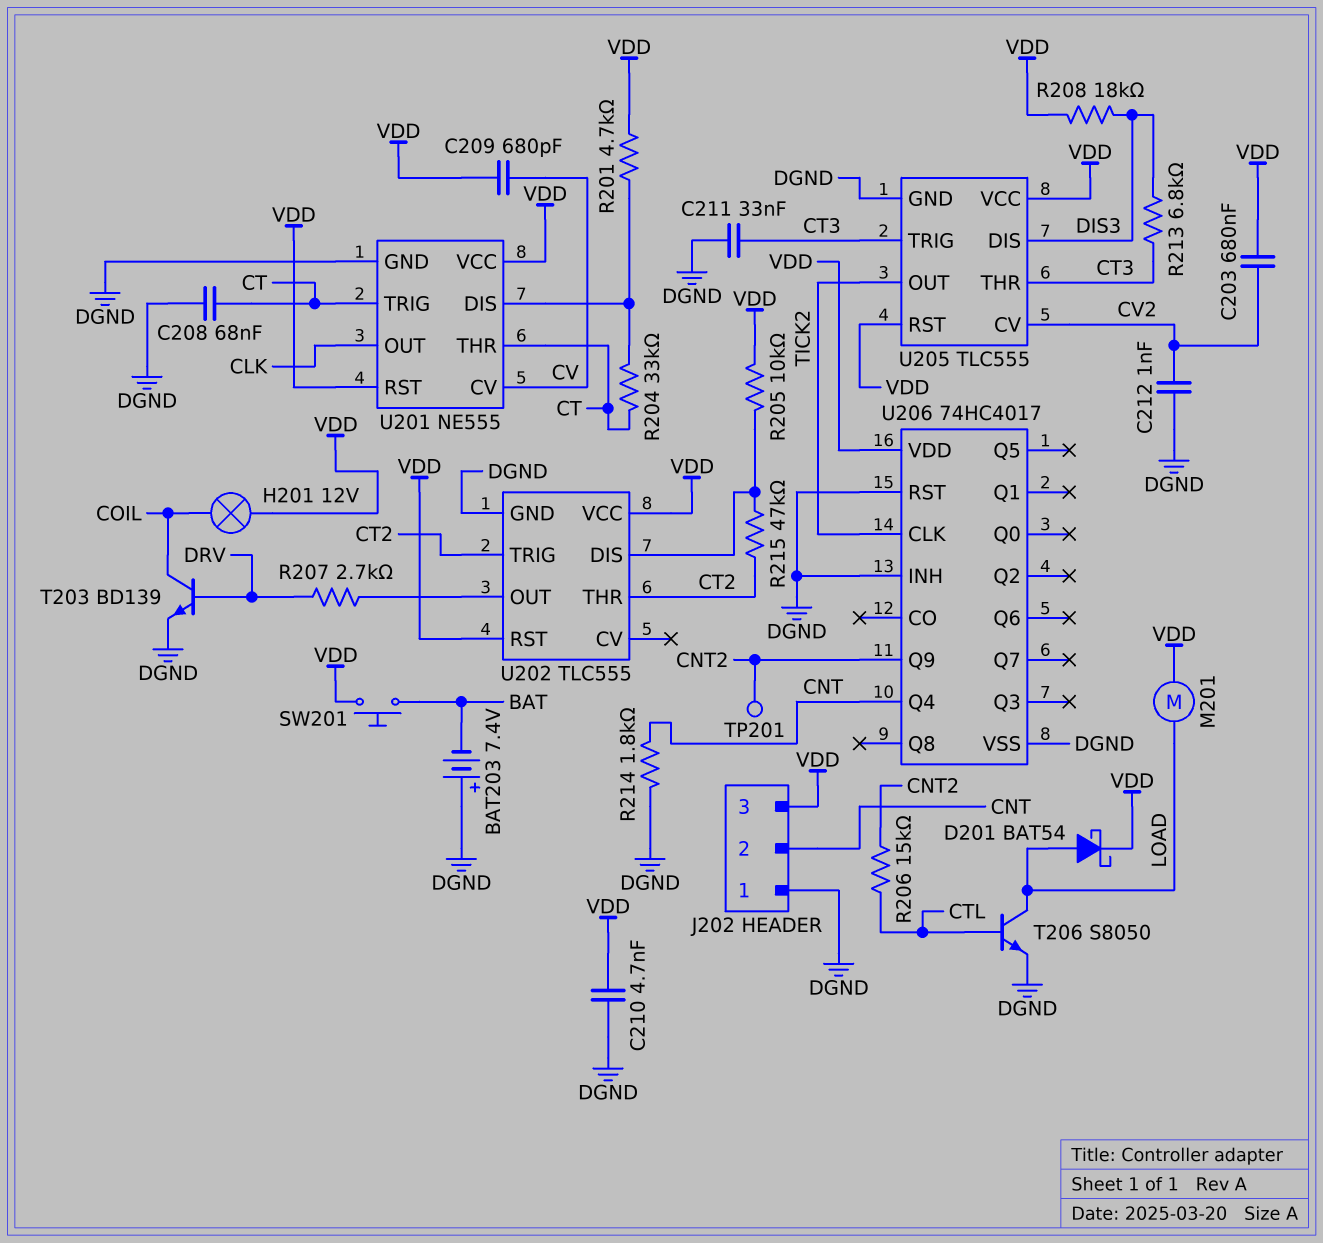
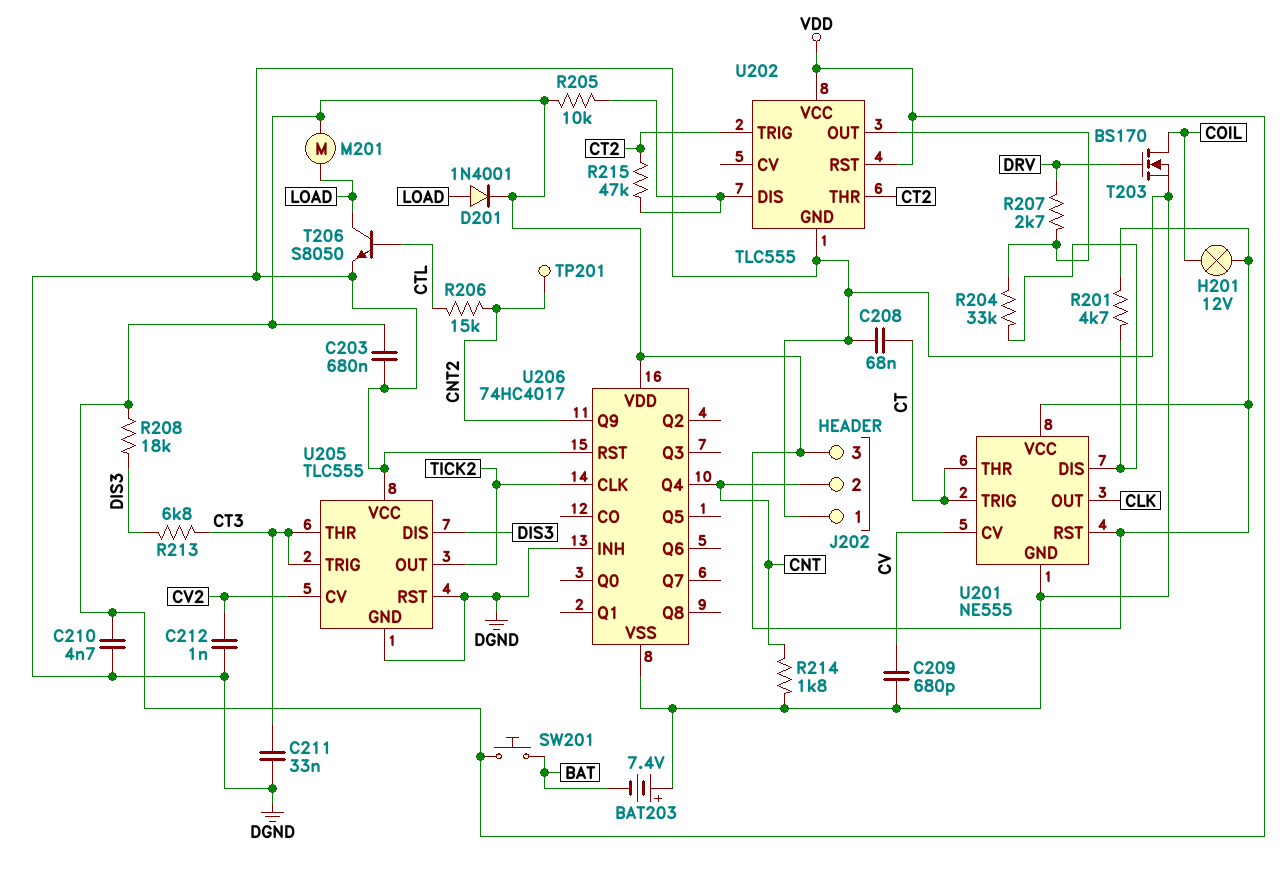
C203: 680nF (CV2, VDD) -> 680nF (DGND, VDD)
C209: 680pF (CV, VDD) -> 680pF (CV, DGND)
D201: schottky BAT54 (A LOAD, K VDD) -> diode 1N4001 (A LOAD, K VDD)
R204: 33k (CT, U201/DIS) -> 33k (U201/DIS, U202/OUT)
T203: NPN BD139 (B DRV, C COIL, E DGND) -> NMOS BS170 (G DRV, D COIL, S DGND)
U205 pin RST: VDD -> DGND
U205 pin VCC: VDD -> DGND

